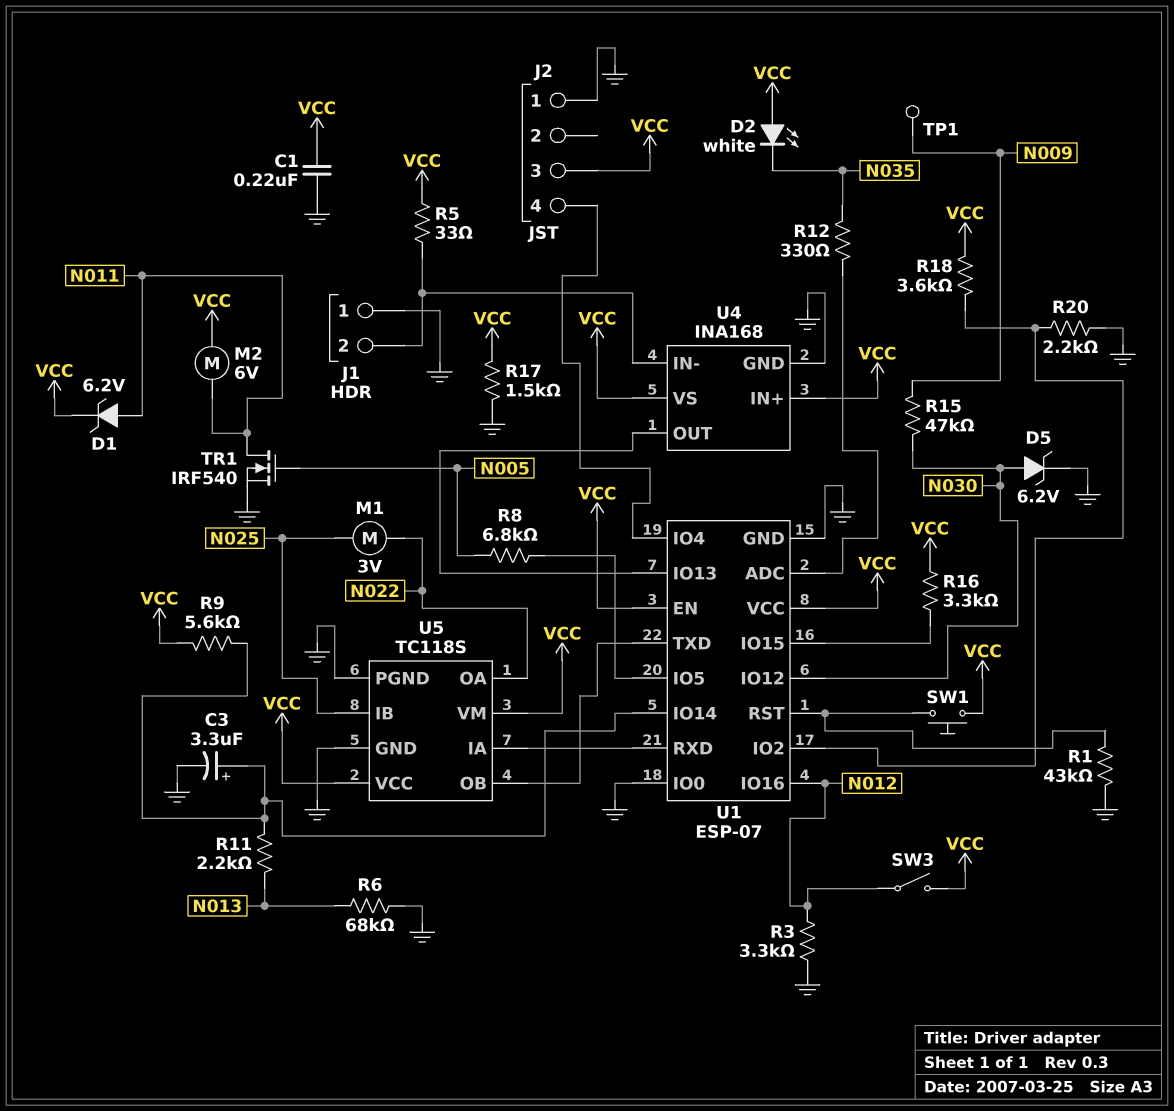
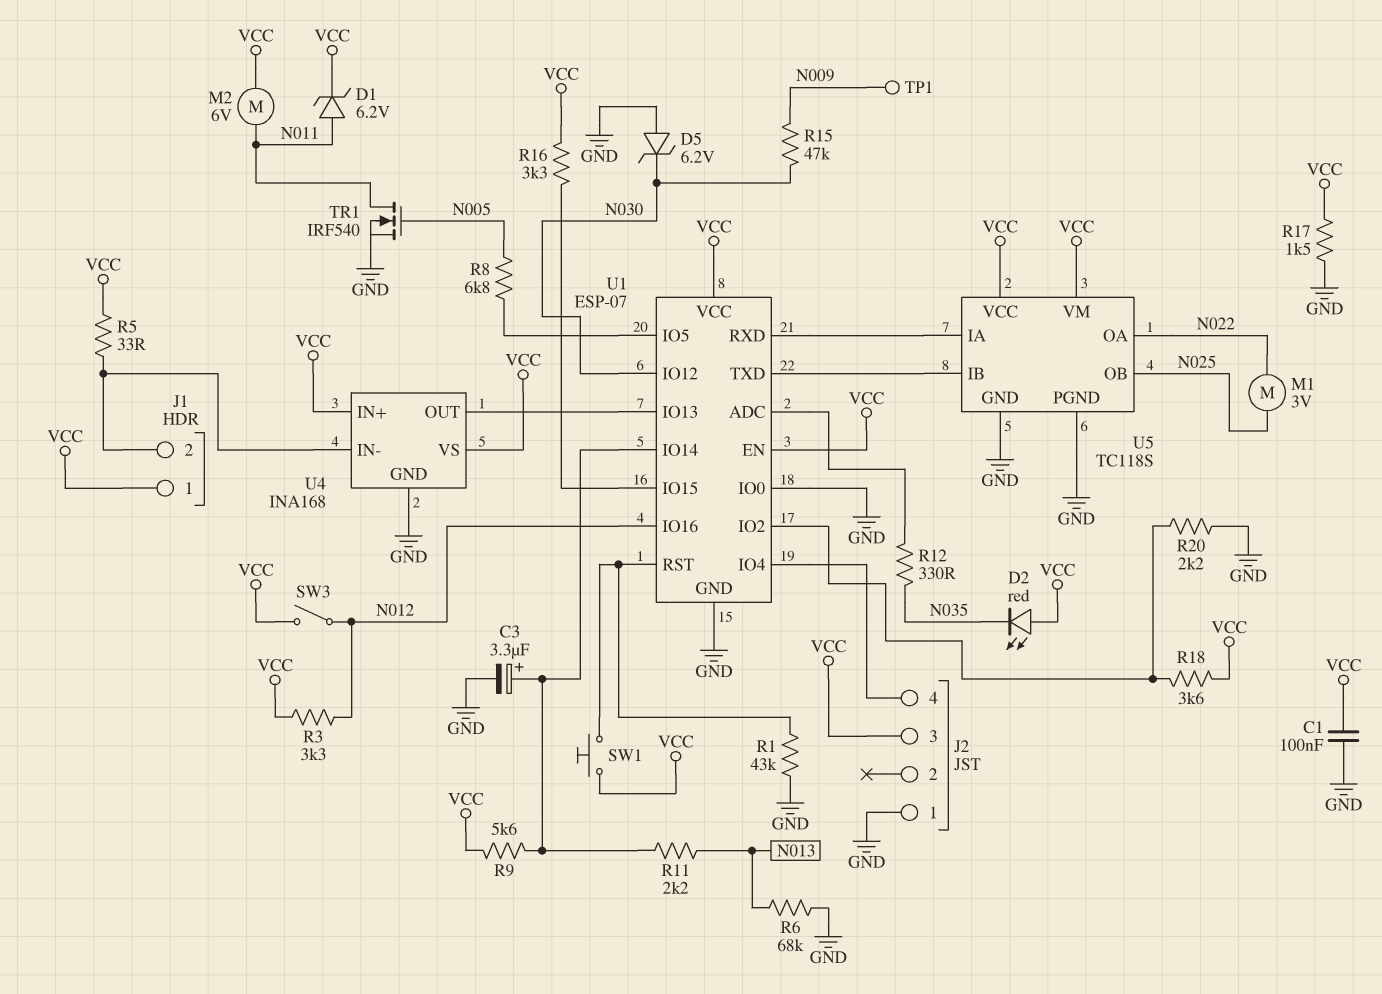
C1: 220nF (GND, VCC) -> 100nF (GND, VCC)
D2: LED white (A VCC, K N035) -> LED red (A VCC, K N035)
D5: zener 6.2V (A N030, K GND) -> zener 6.2V (A GND, K N030)
J1 pin 1: GND -> VCC
R3: 3.3k (GND, N012) -> 3.3k (N012, VCC)
U5 pin IB: N025 -> U1/TXD
U5 pin OB: U1/TXD -> N025

